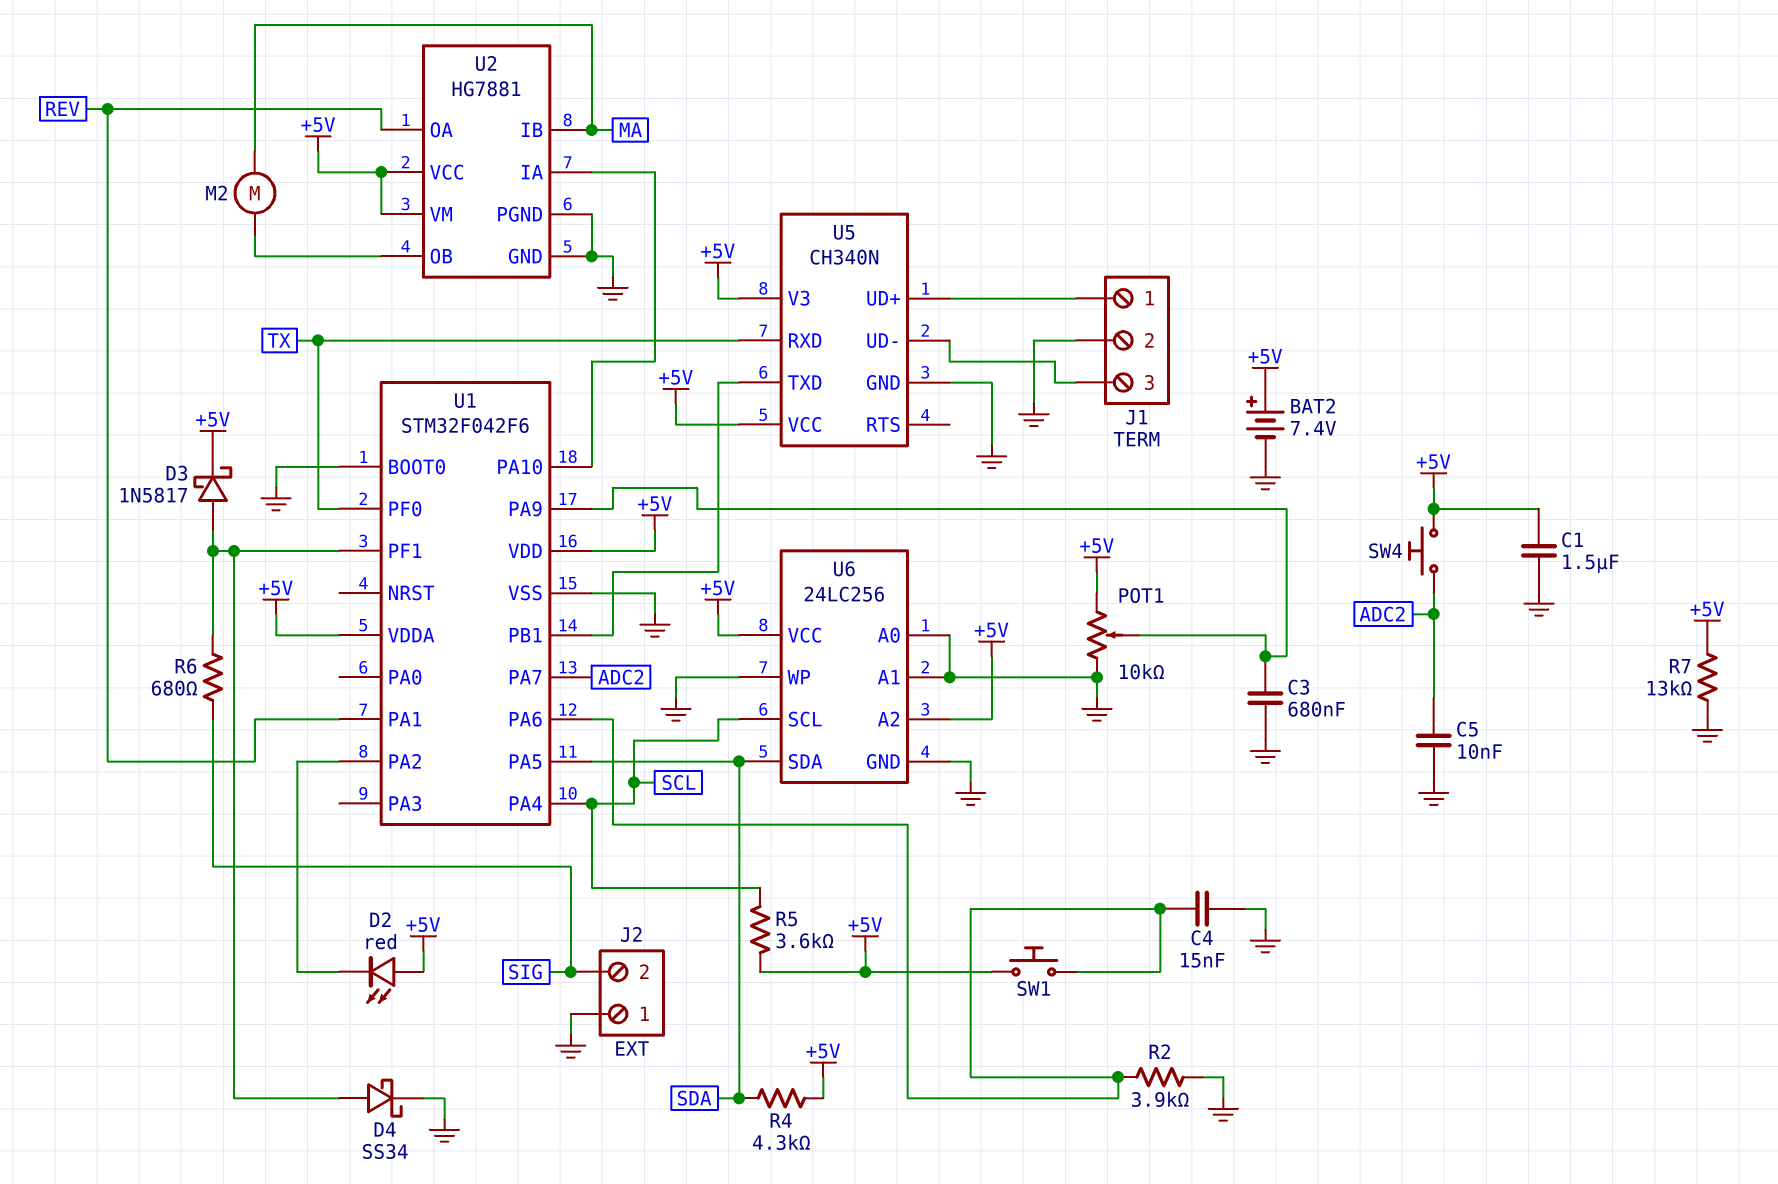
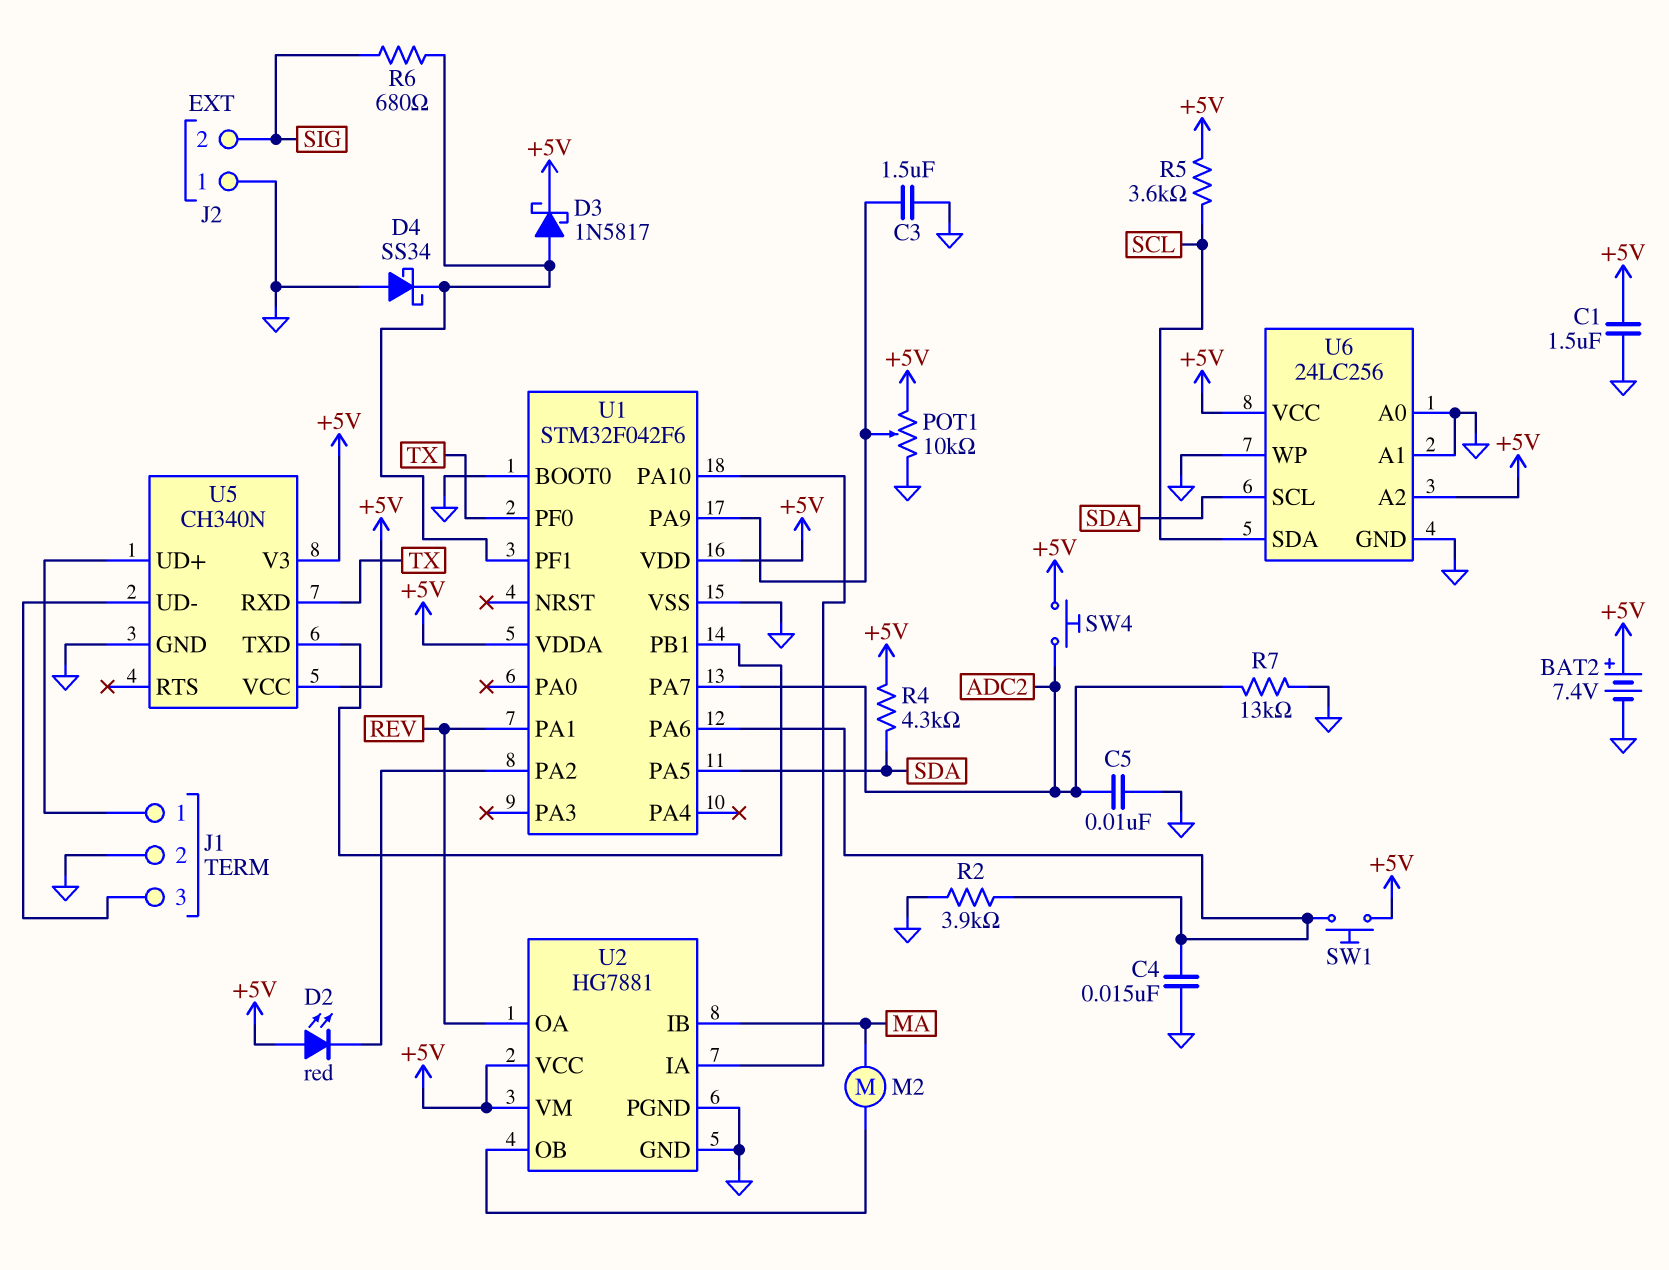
C3: 680nF (GND, U1/PA9) -> 1.5uF (GND, U1/PA9)
D4: schottky SS34 (A U1/PF1, K GND) -> schottky SS34 (A GND, K U1/PF1)
R7: 13k (+5V, GND) -> 13k (ADC2, GND)
U1 pin PA4: SCL -> none
U6 pin SCL: SCL -> SDA
U6 pin SDA: SDA -> SCL

